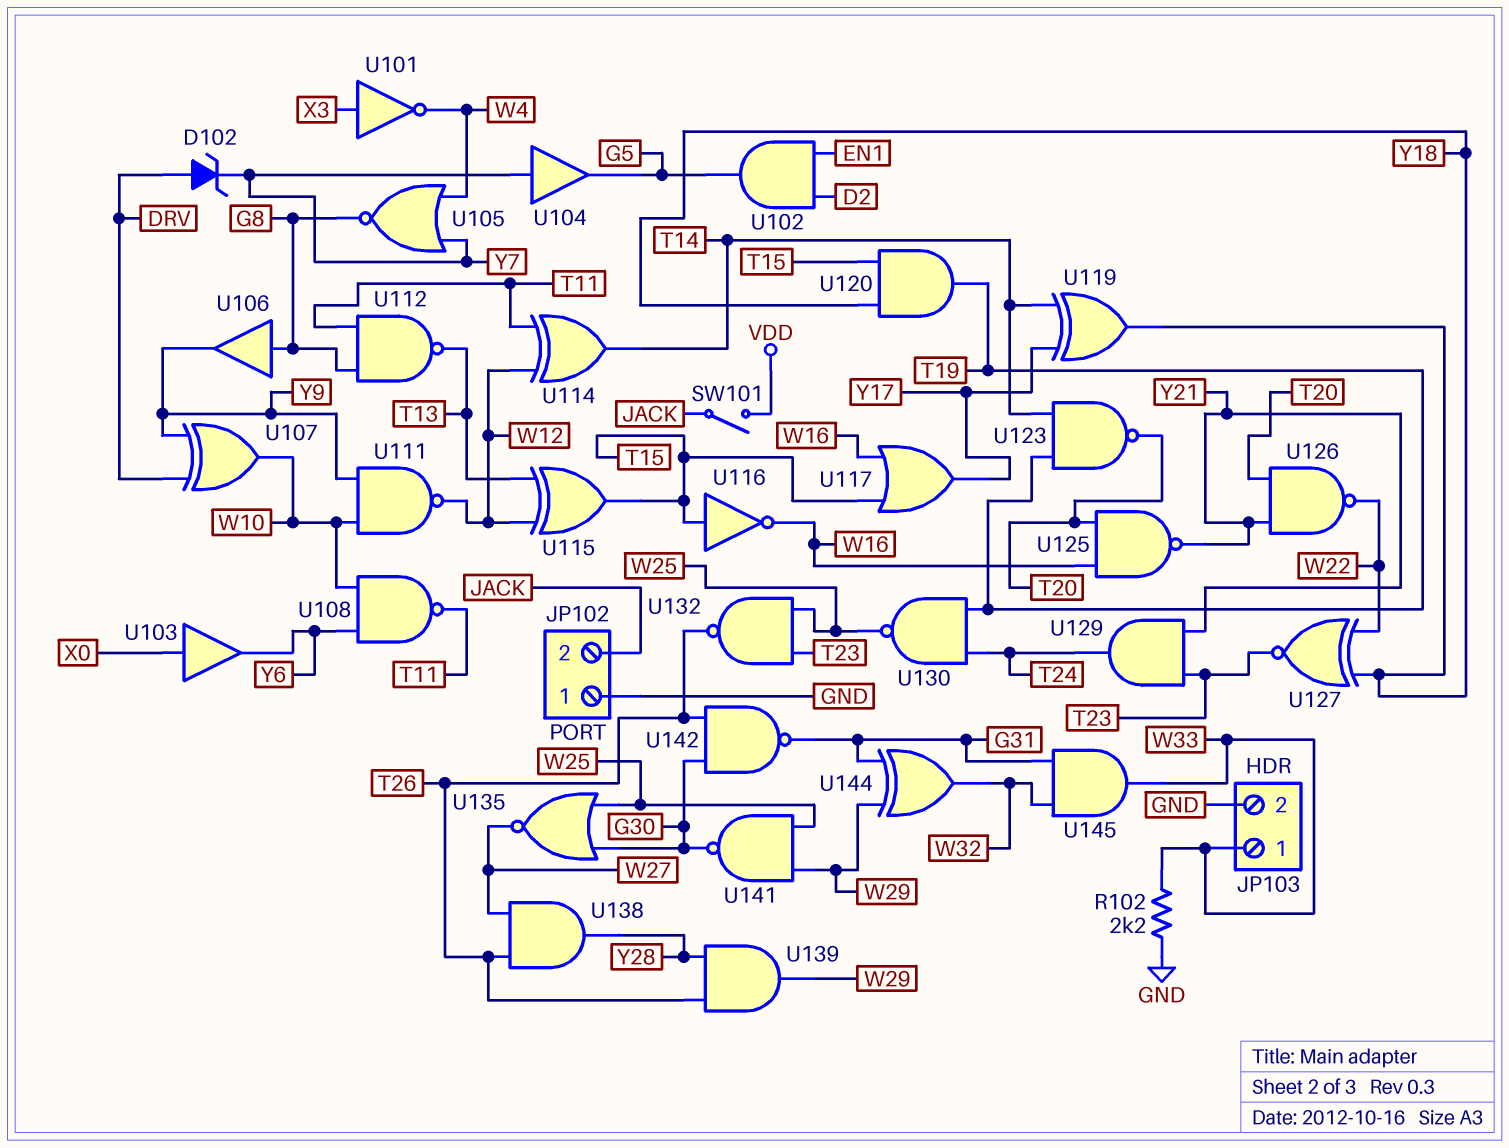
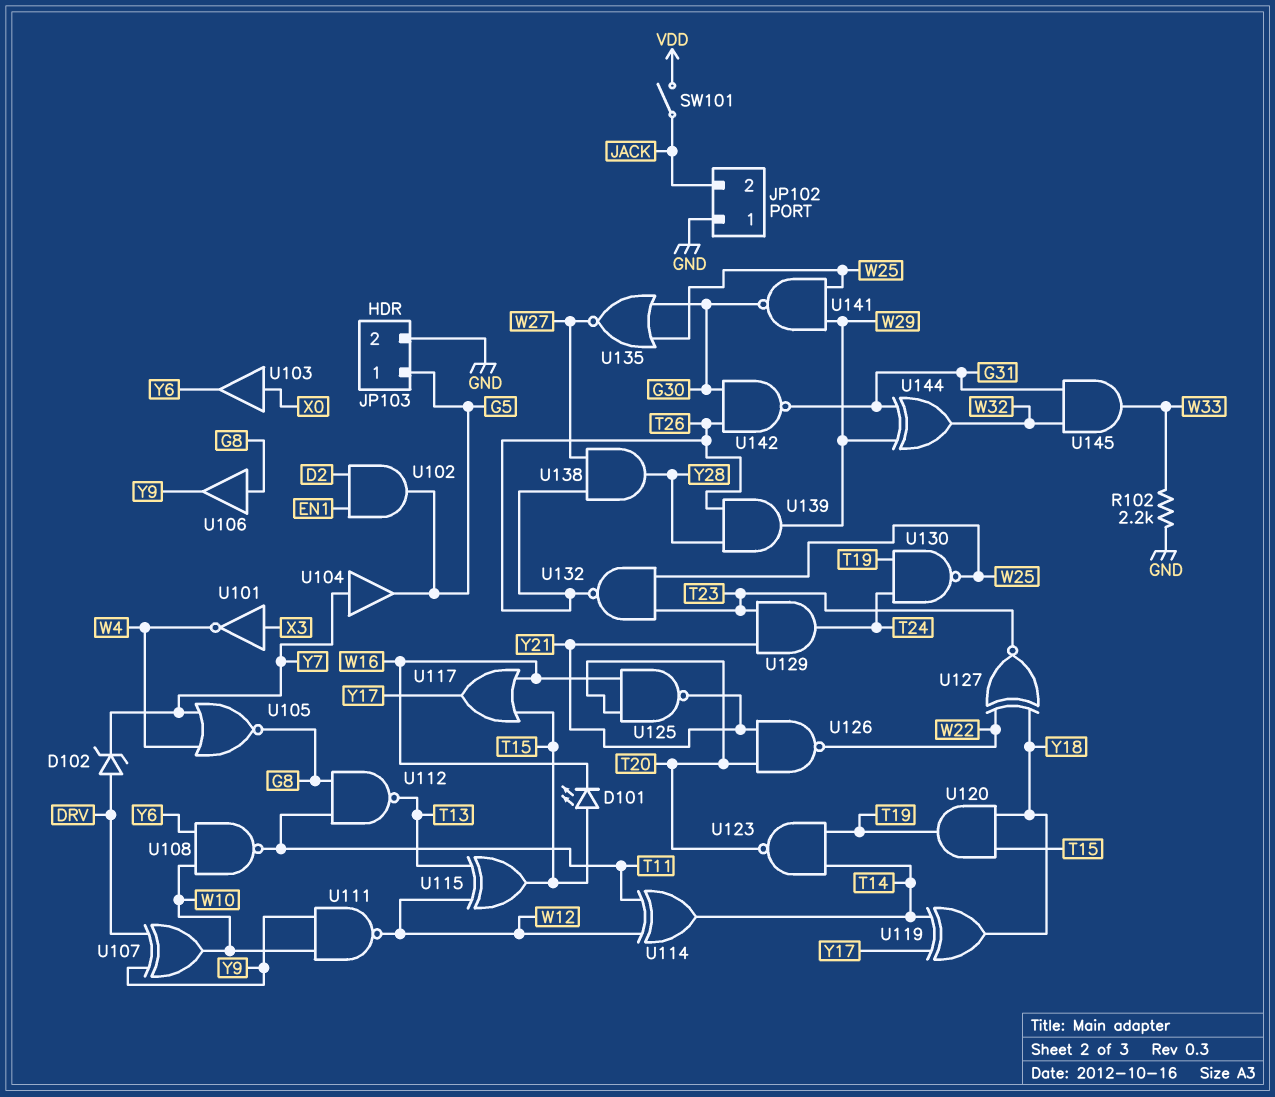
D101: none -> LED (A T15, K W16)
JP103 pin 1: W33 -> G5
U116: NOT (in T15, out W16) -> none

